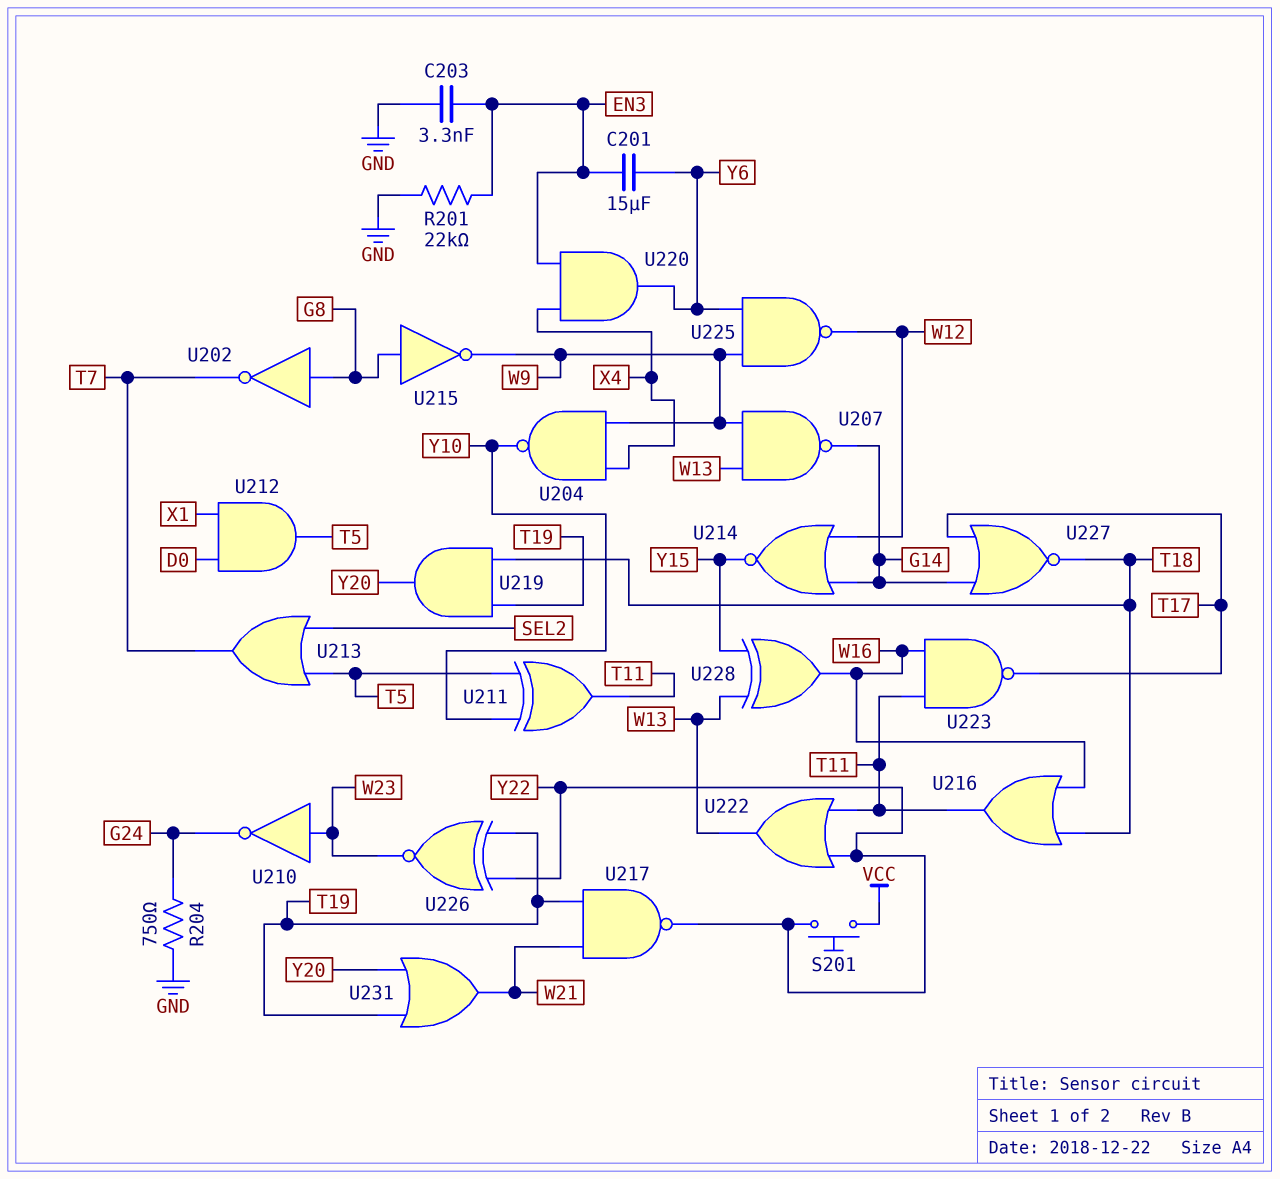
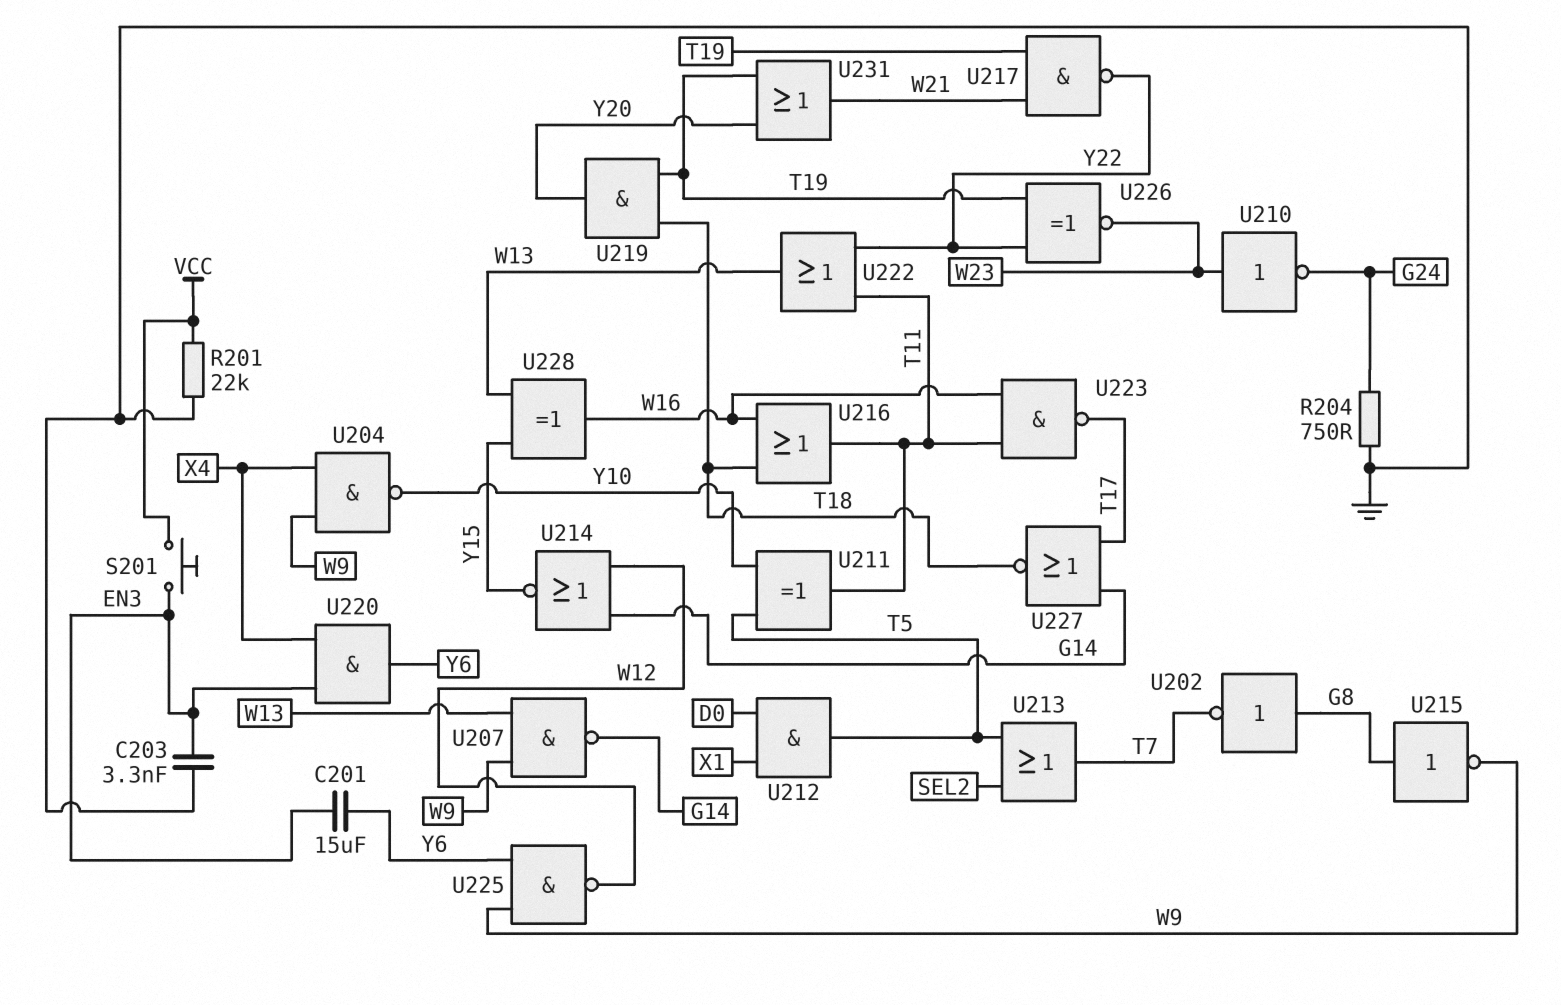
R201: 22k (EN3, GND) -> 22k (GND, VCC)
S201: button (VCC, Y22) -> button (EN3, VCC)

